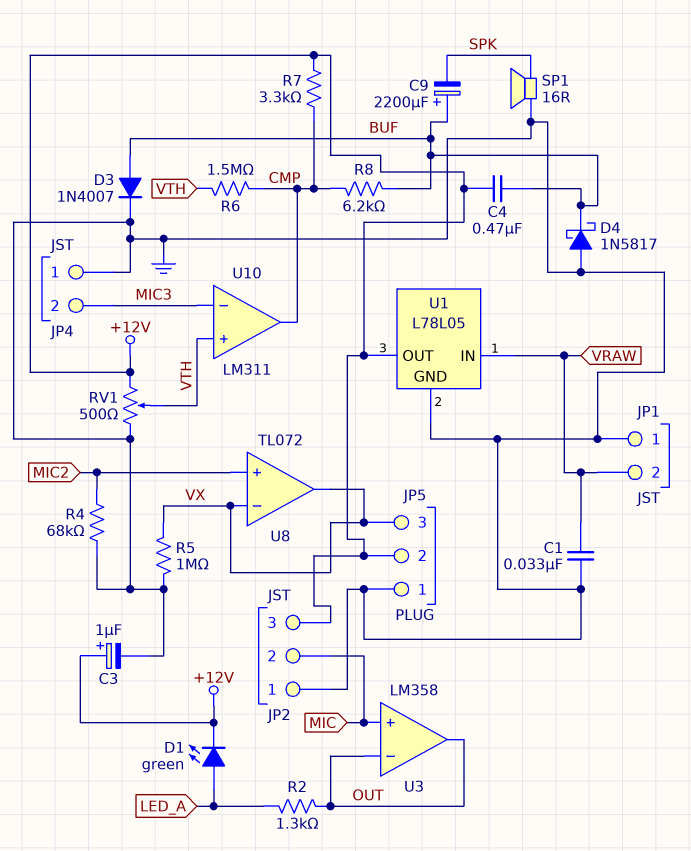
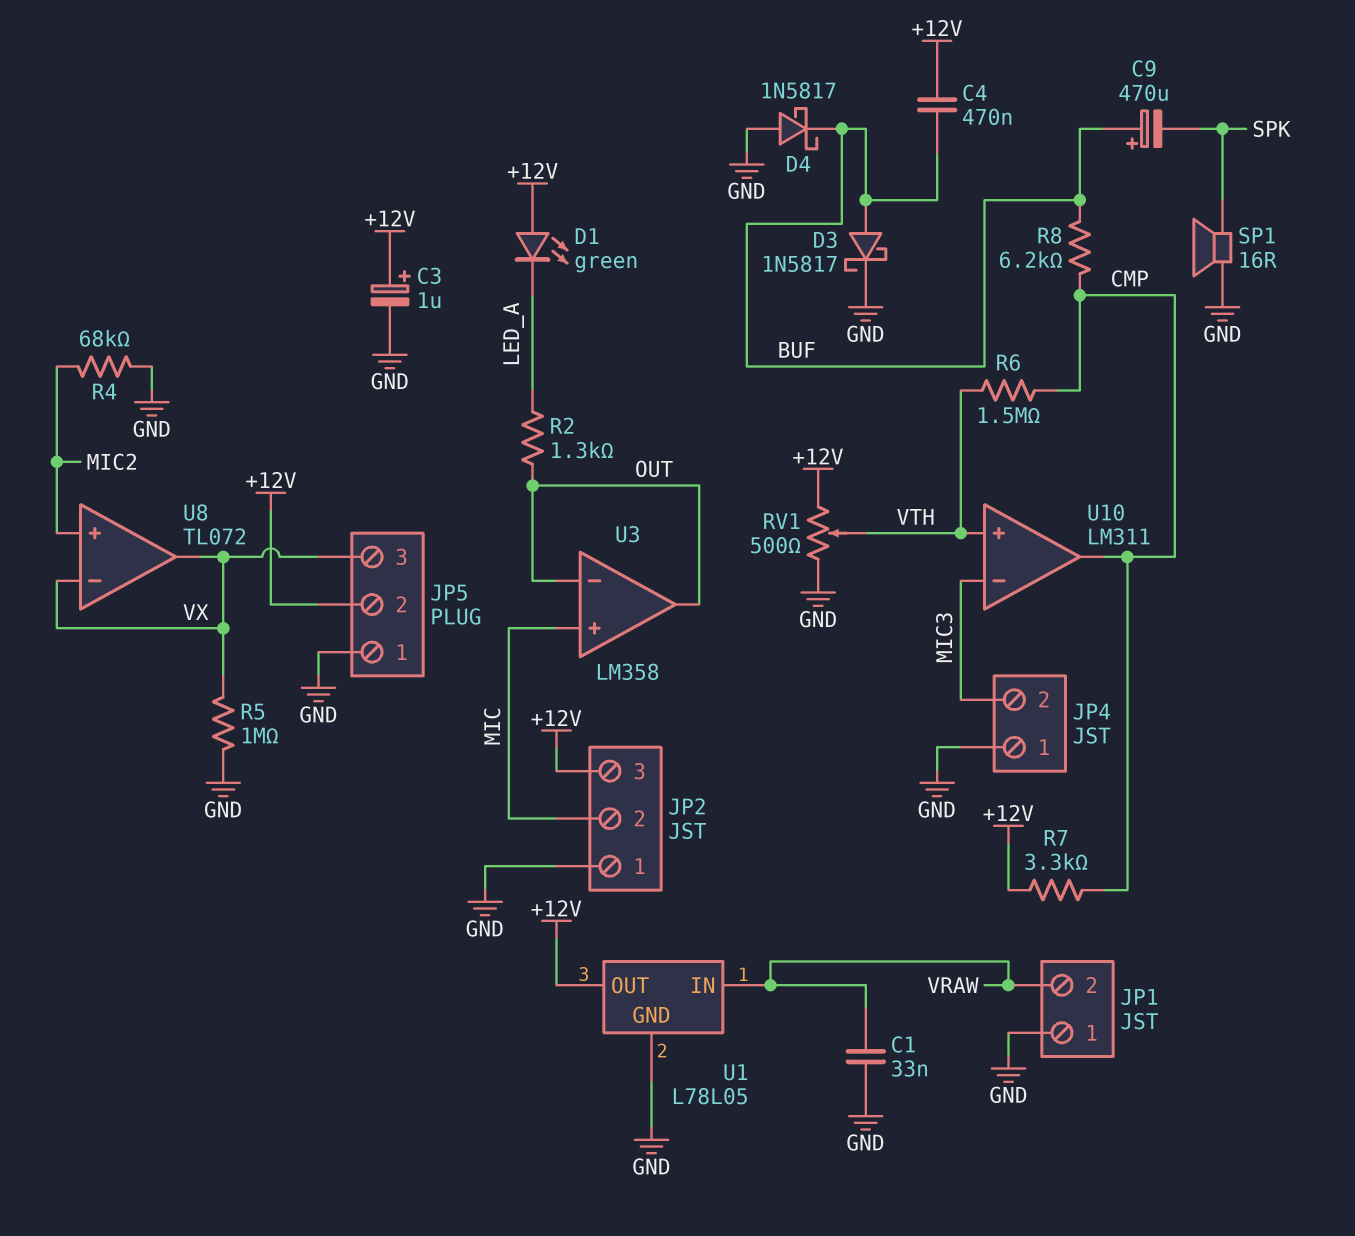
C9: 2200uF (plus BUF, minus SPK) -> 470uF (plus BUF, minus SPK)
D1: LED green (A LED_A, K +12V) -> LED green (A +12V, K LED_A)
D3: diode 1N4007 (A BUF, K GND) -> schottky 1N5817 (A BUF, K GND)

